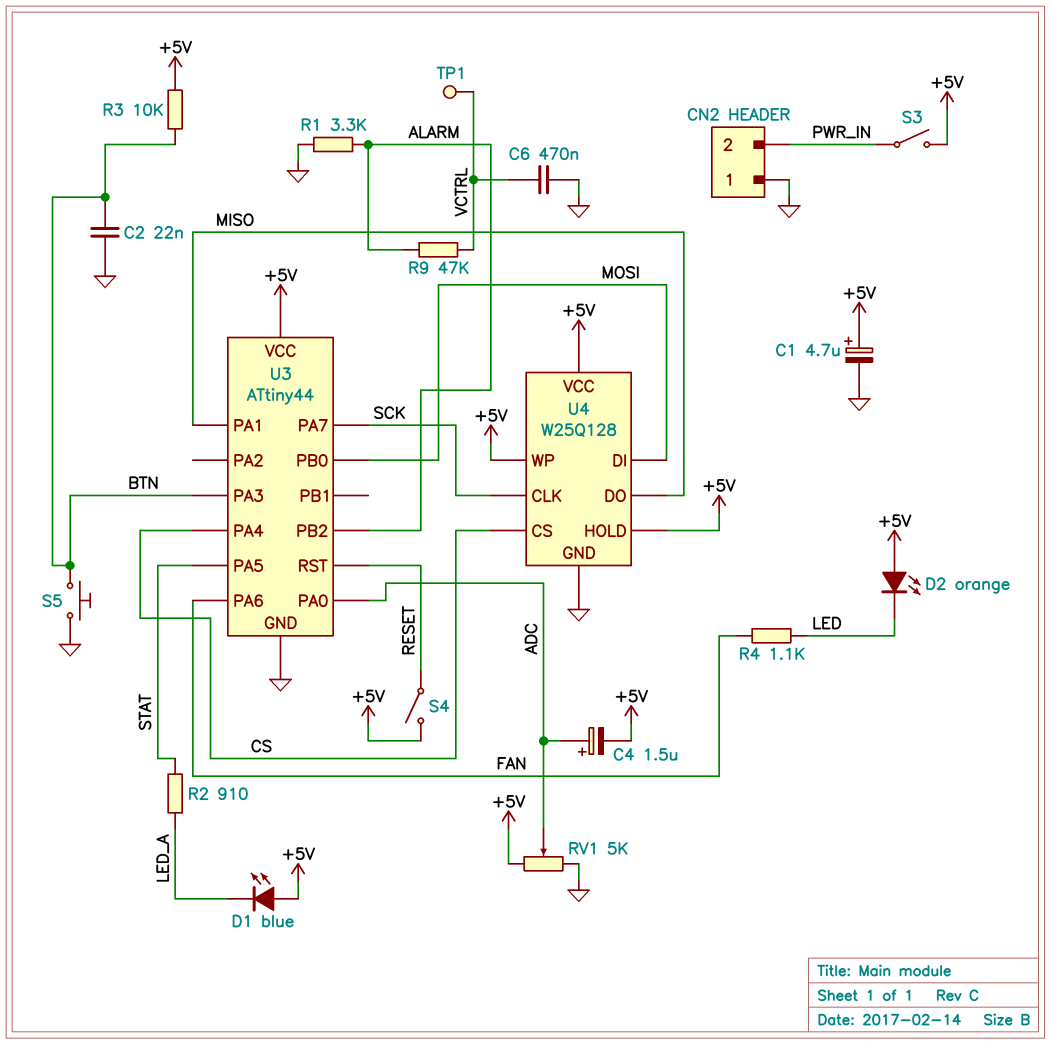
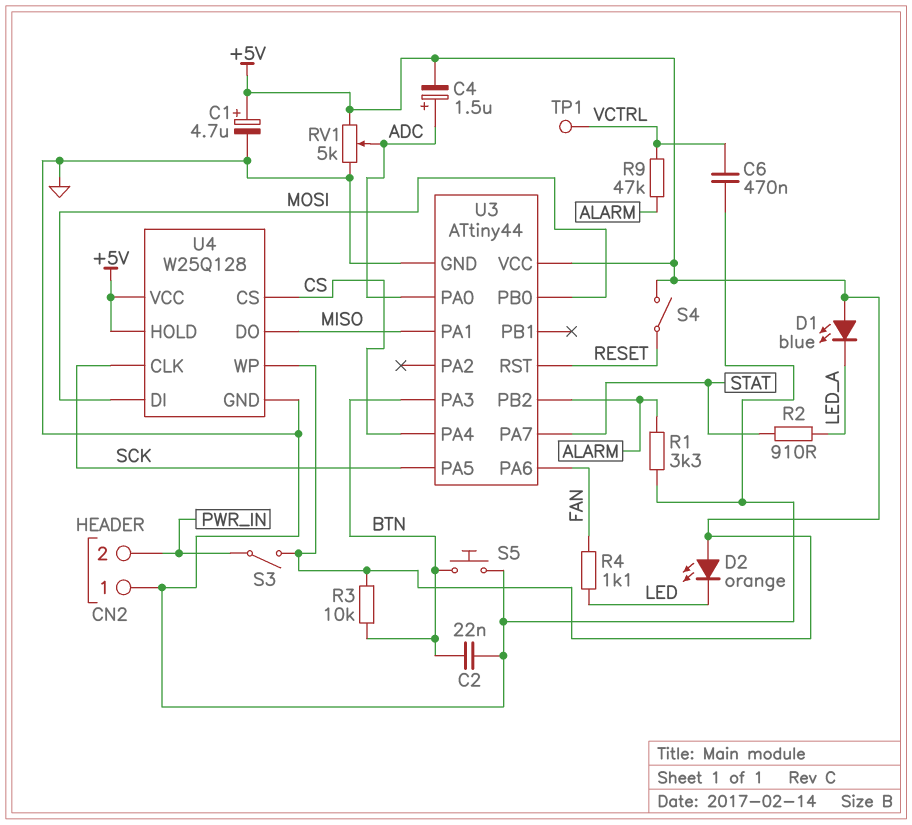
U3 pin PA5: STAT -> SCK
U3 pin PA7: SCK -> STAT

